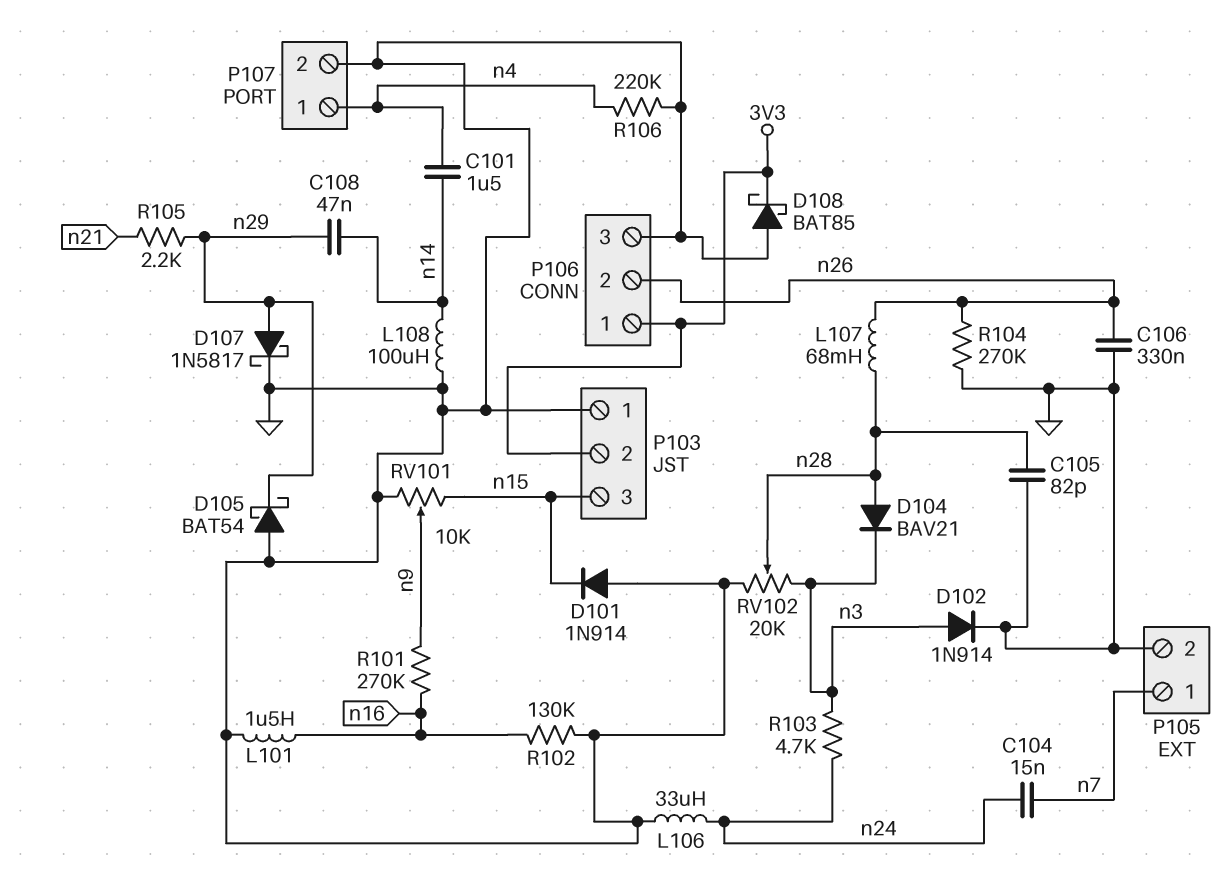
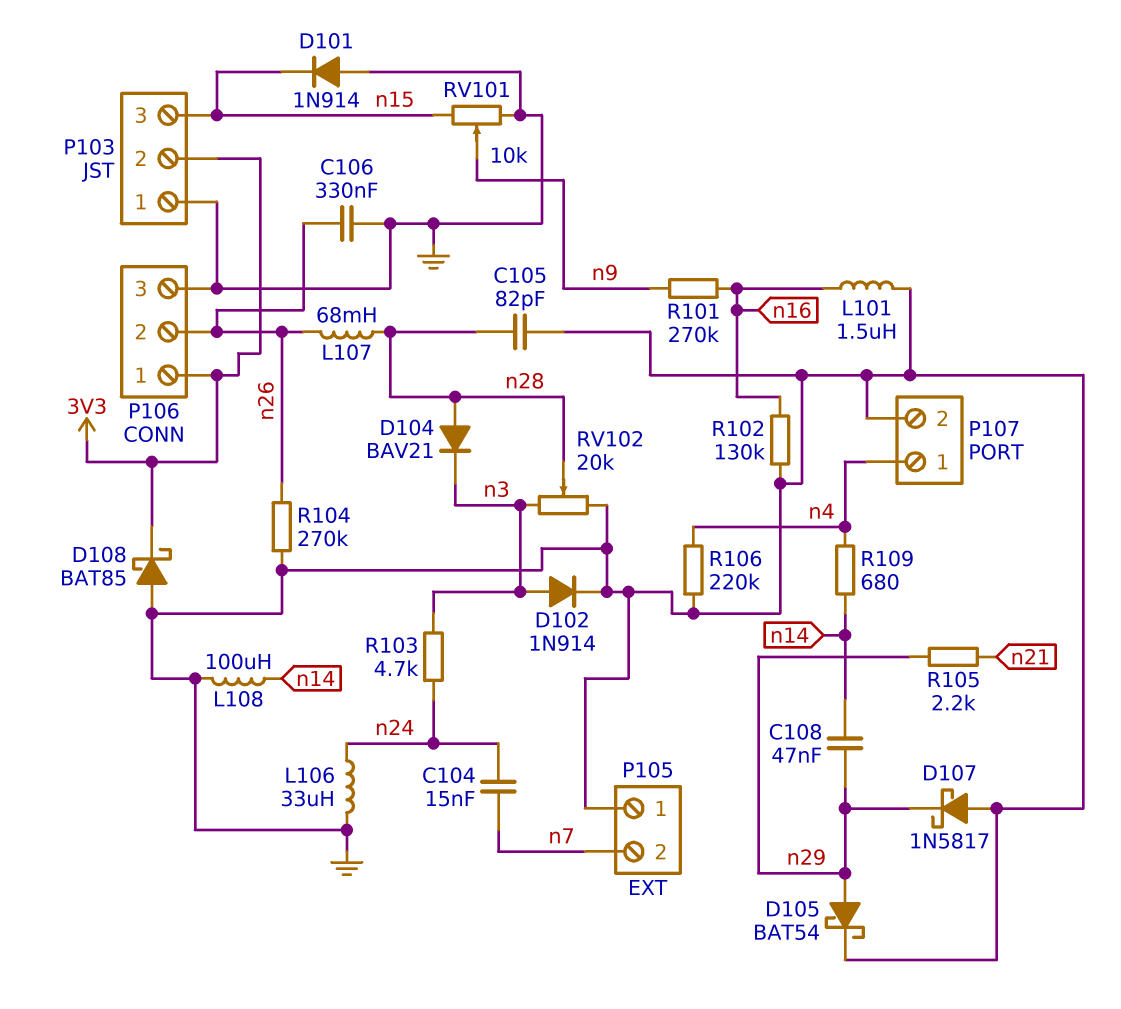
C101: 1.5uF (n4, n14) -> none
D105: schottky BAT54 (A GND, K n29) -> schottky BAT54 (A n29, K GND)
D107: schottky 1N5817 (A n29, K GND) -> schottky 1N5817 (A GND, K n29)
P105 pin 1: n7 -> GND
P105 pin 2: GND -> n7
R109: none -> 680 (n4, n14)

